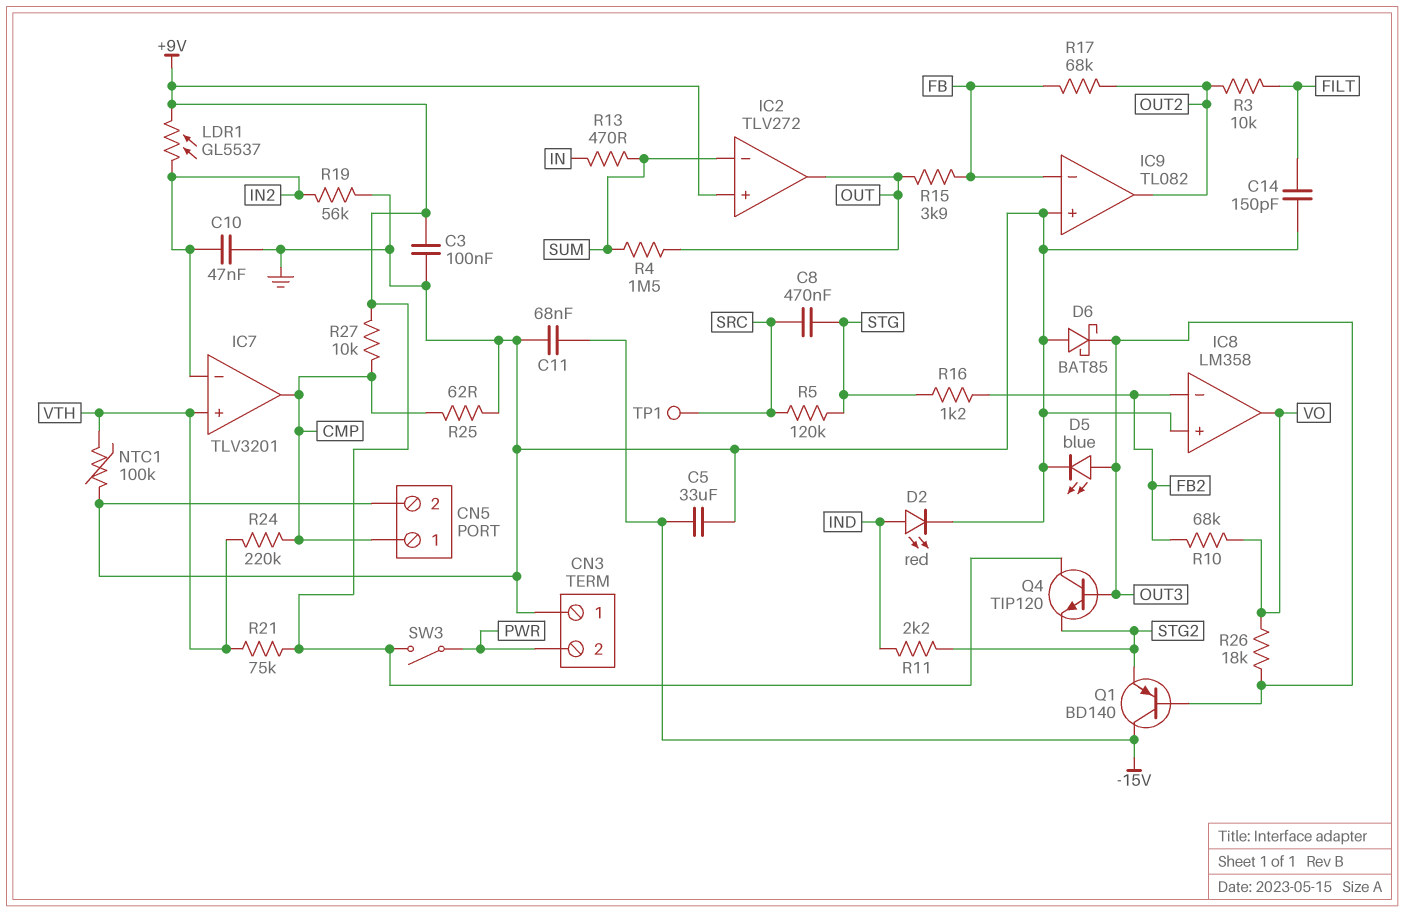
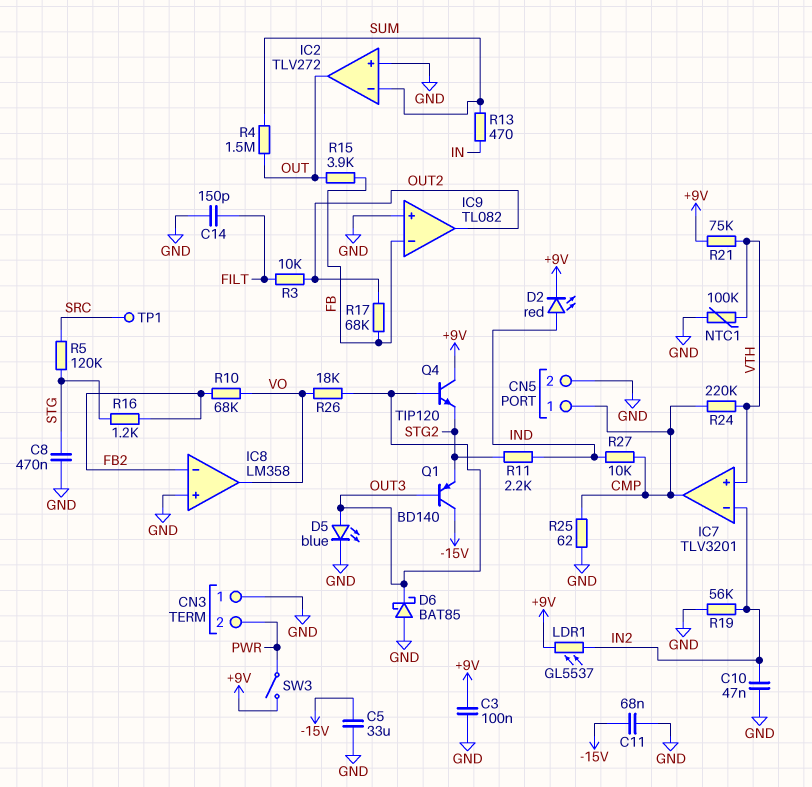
C8: 470nF (SRC, STG) -> 470nF (GND, STG)
D2: LED red (A IND, K GND) -> LED red (A IND, K +9V)
IC2 pin in+: +9V -> GND
R27: 10k (+9V, CMP) -> 10k (CMP, IND)

